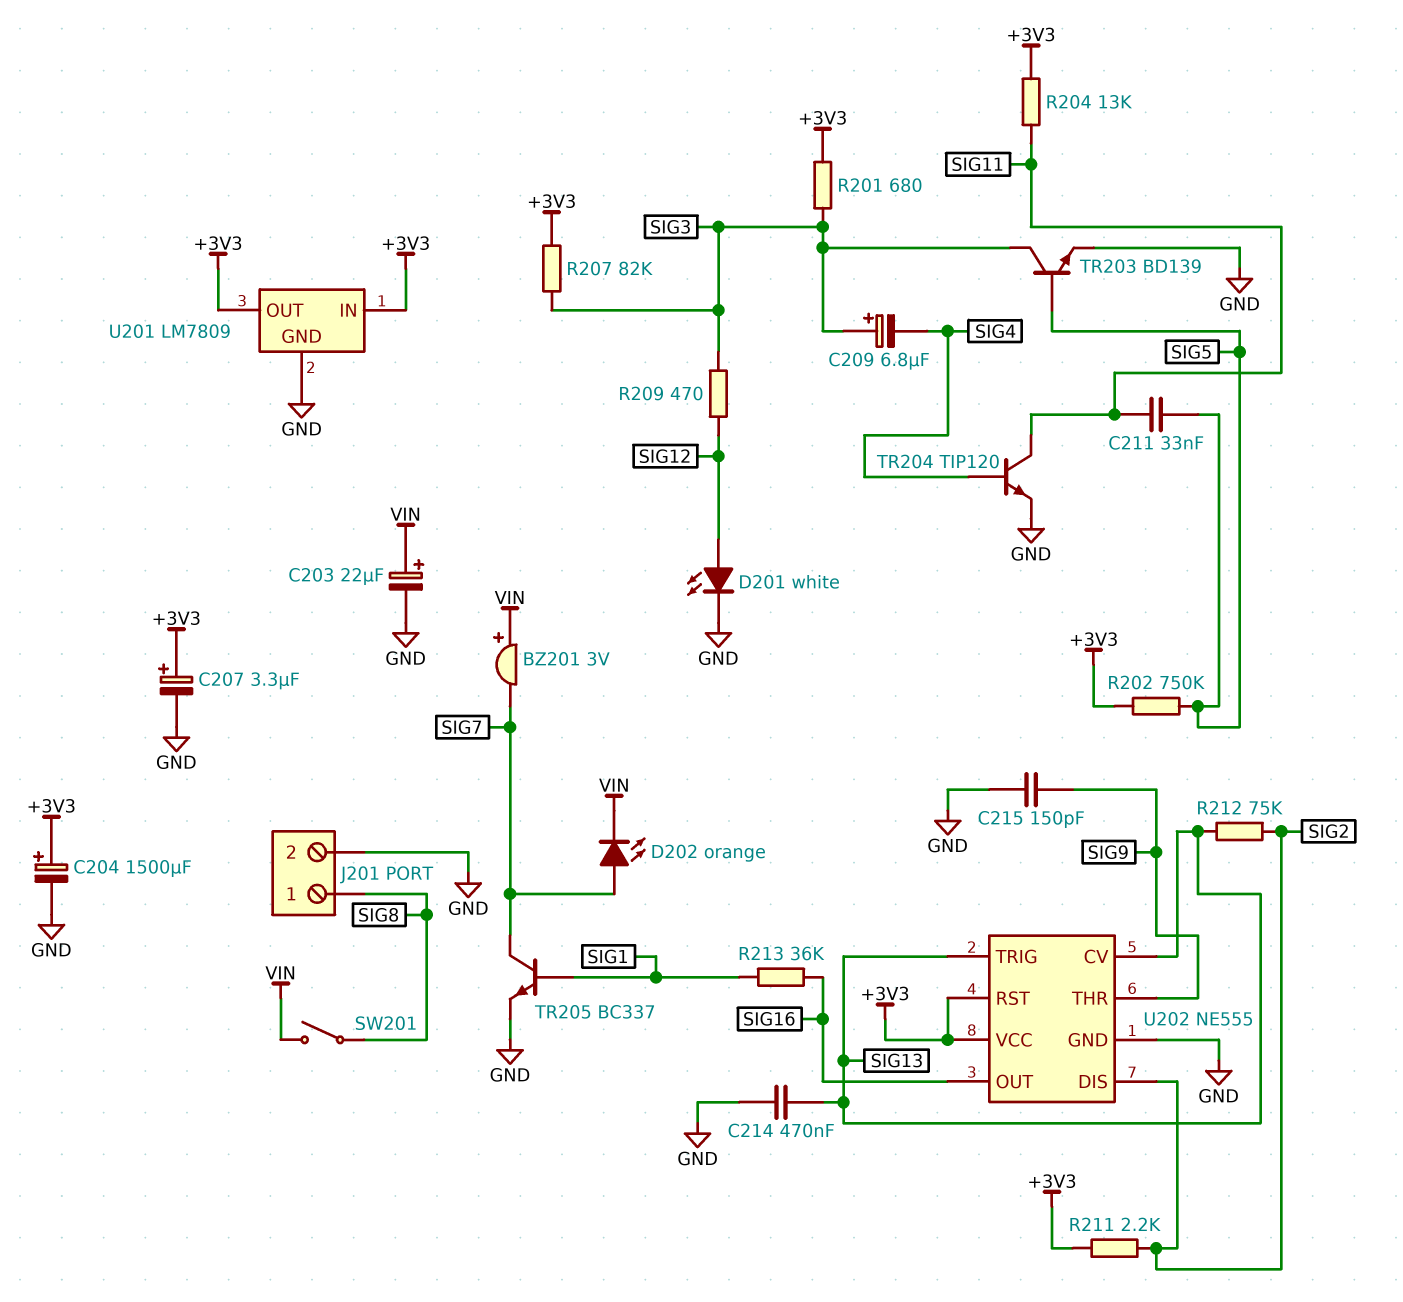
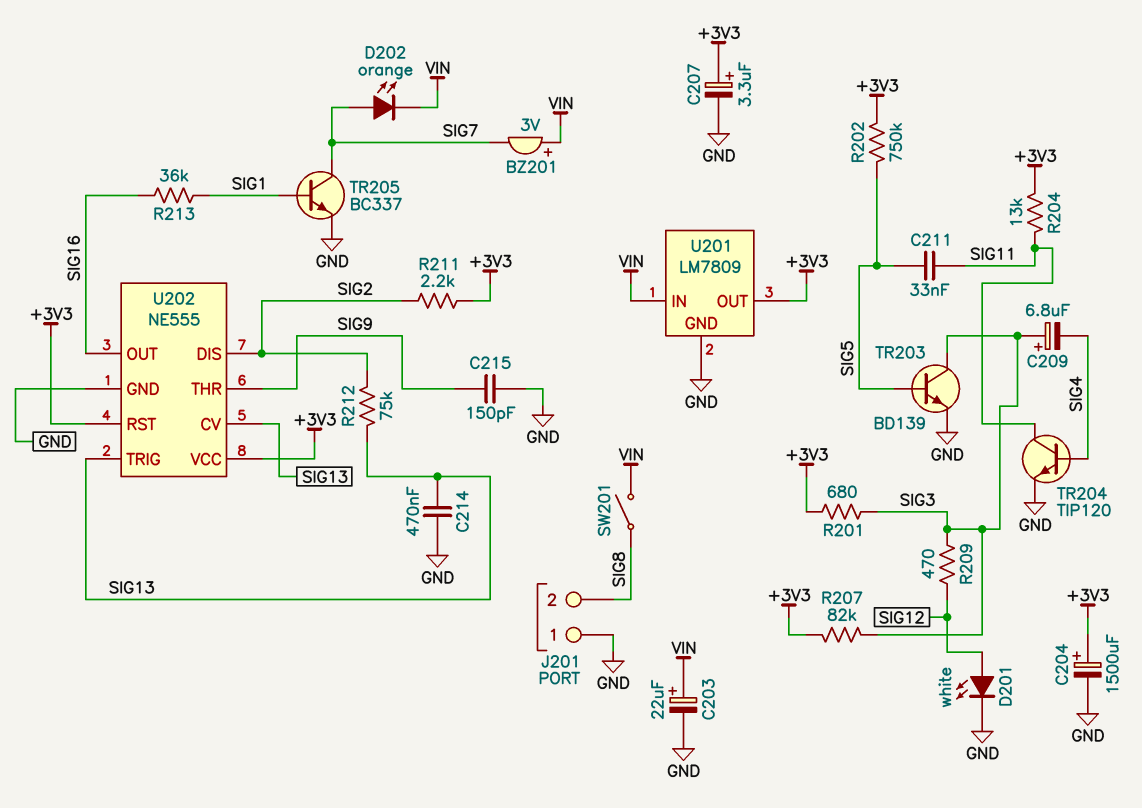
J201 pin 1: SIG8 -> GND
J201 pin 2: GND -> SIG8
U201 pin IN: +3V3 -> VIN

